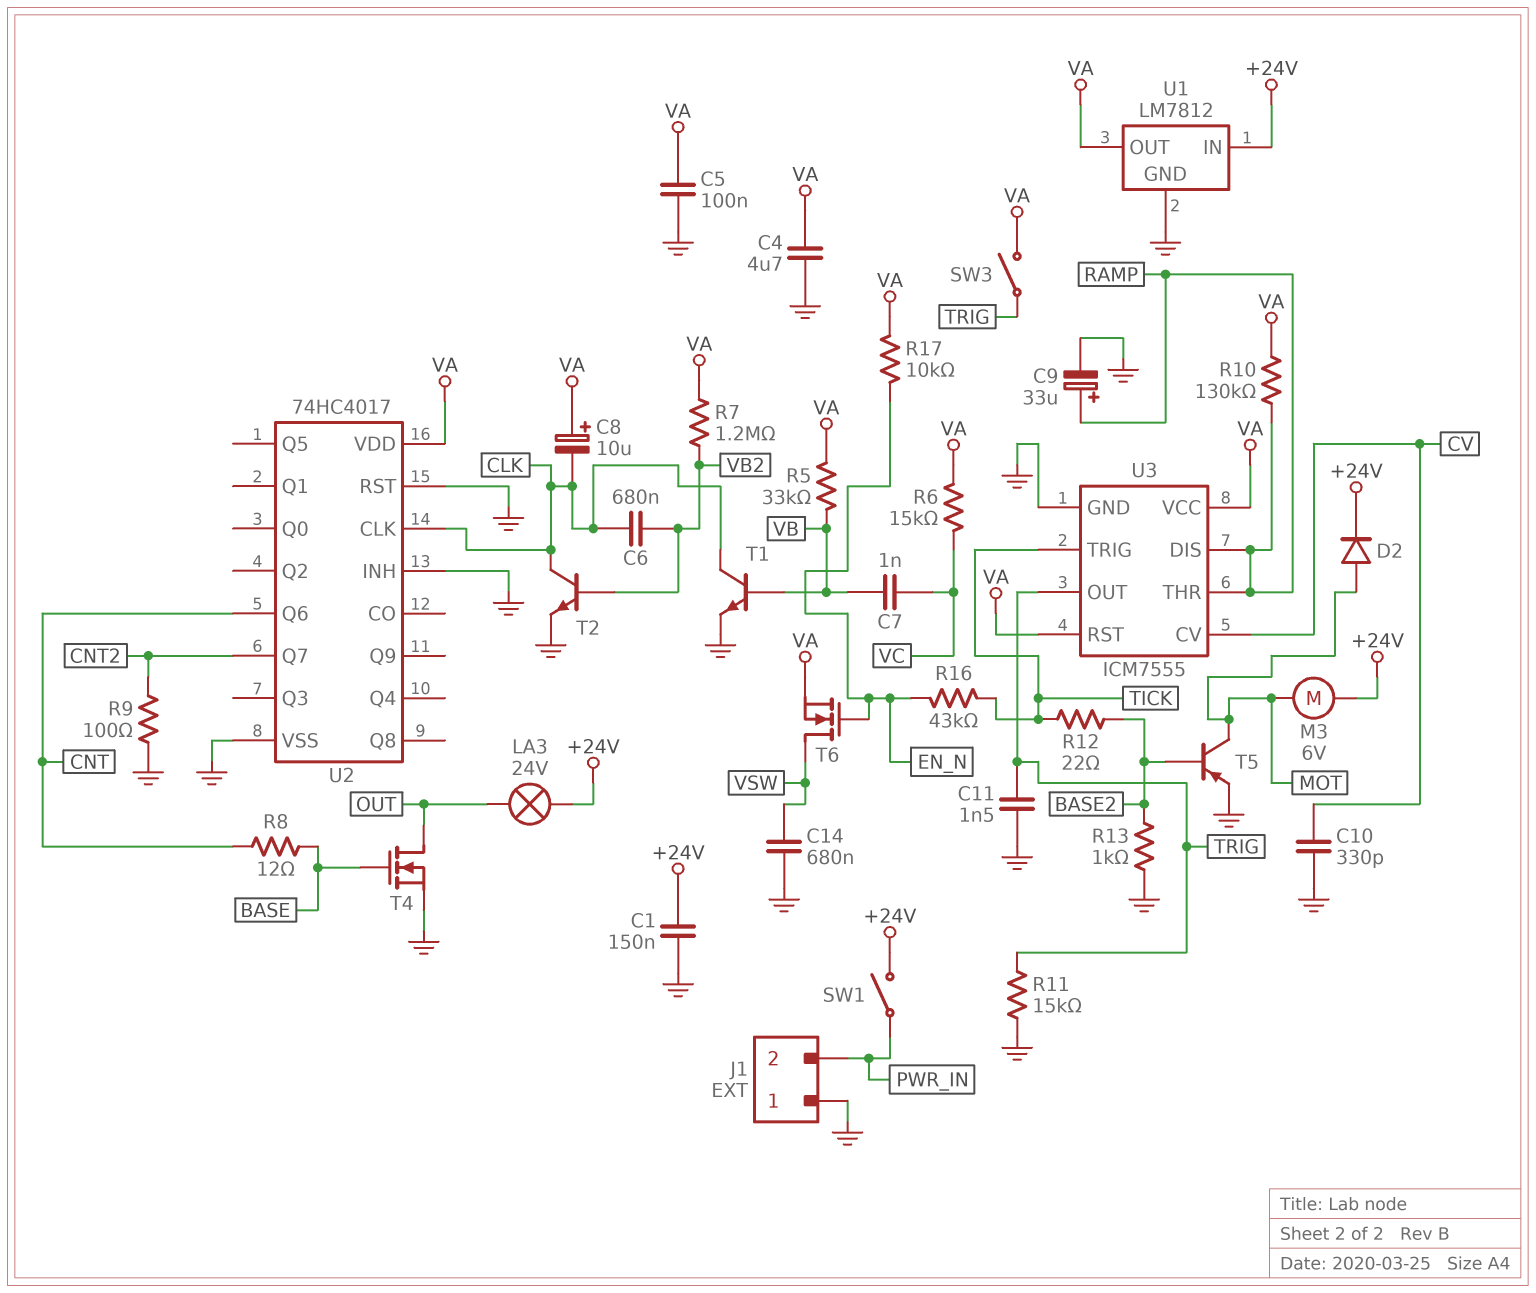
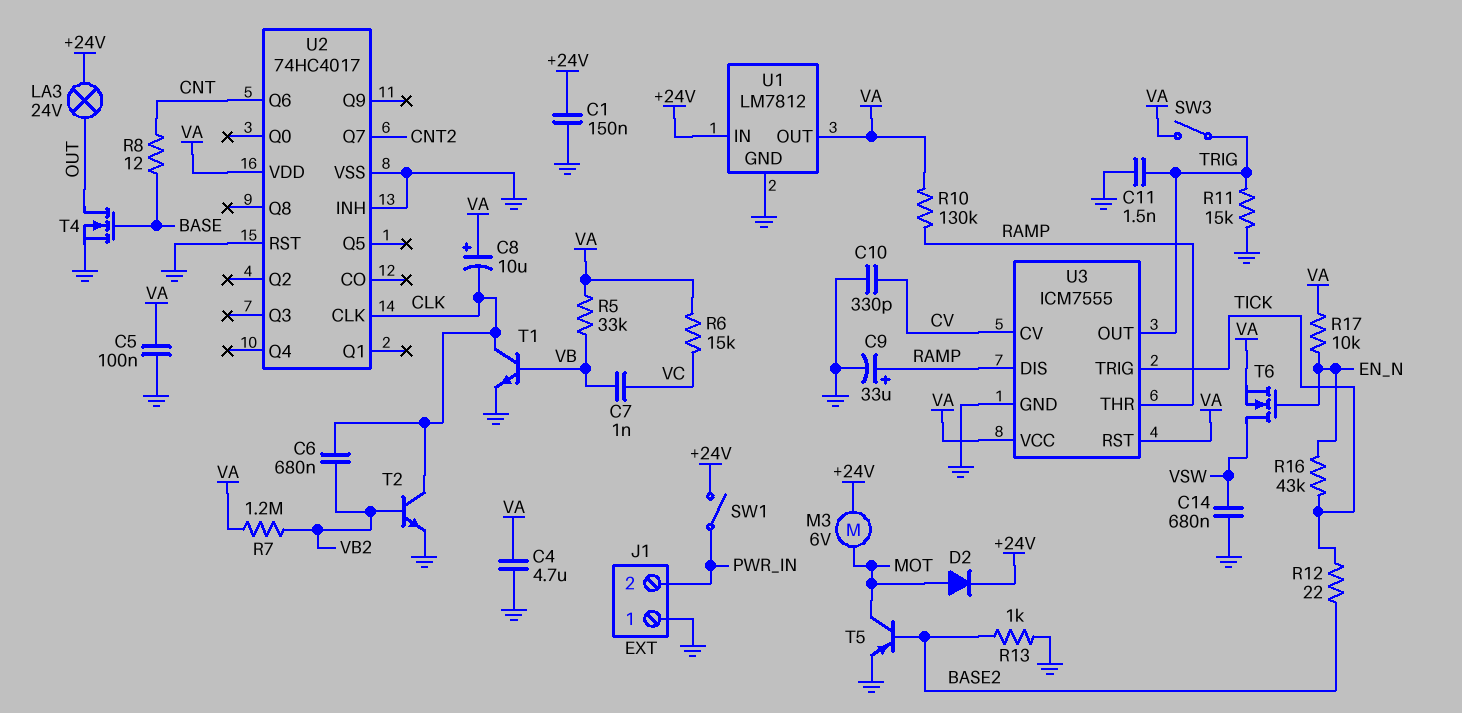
R9: 100 (CNT2, GND) -> none

